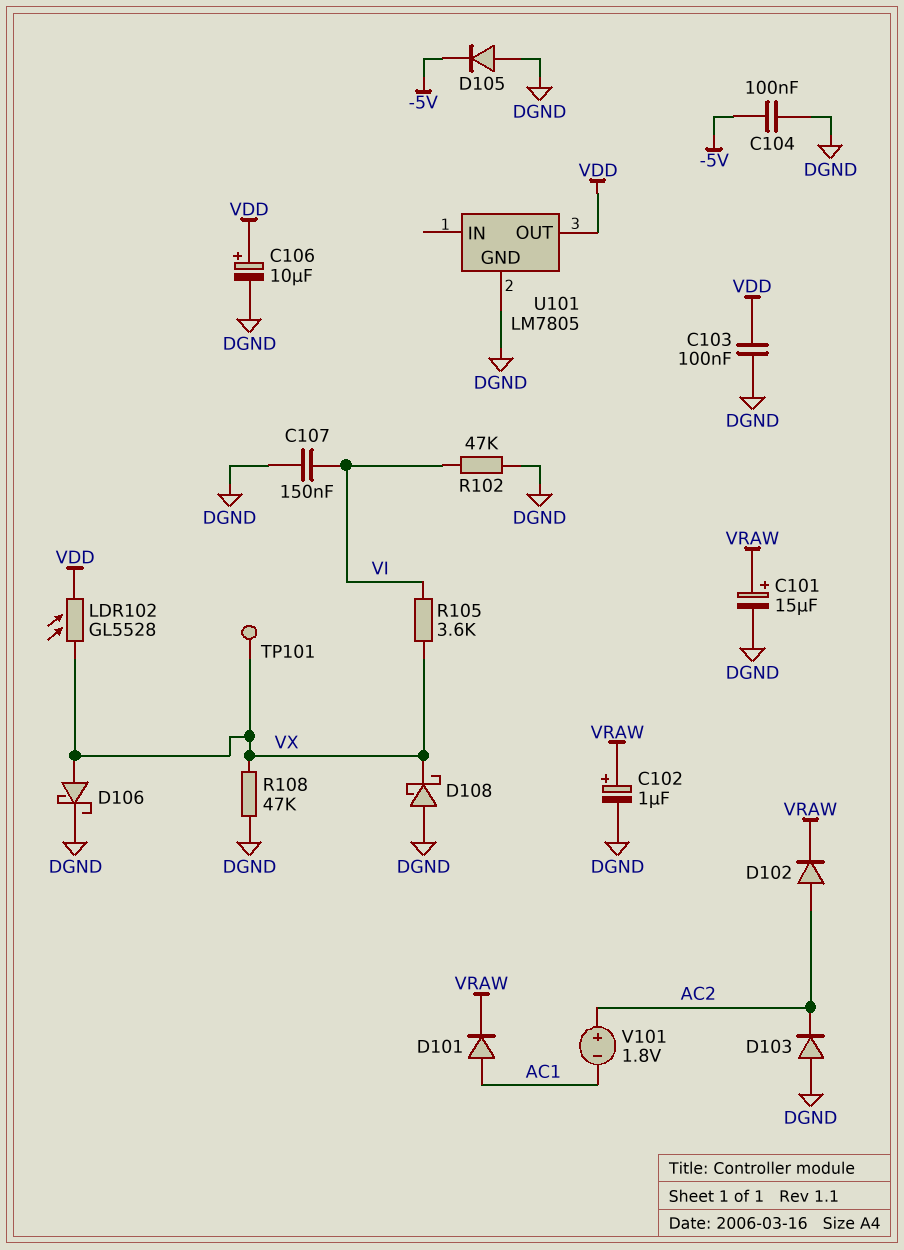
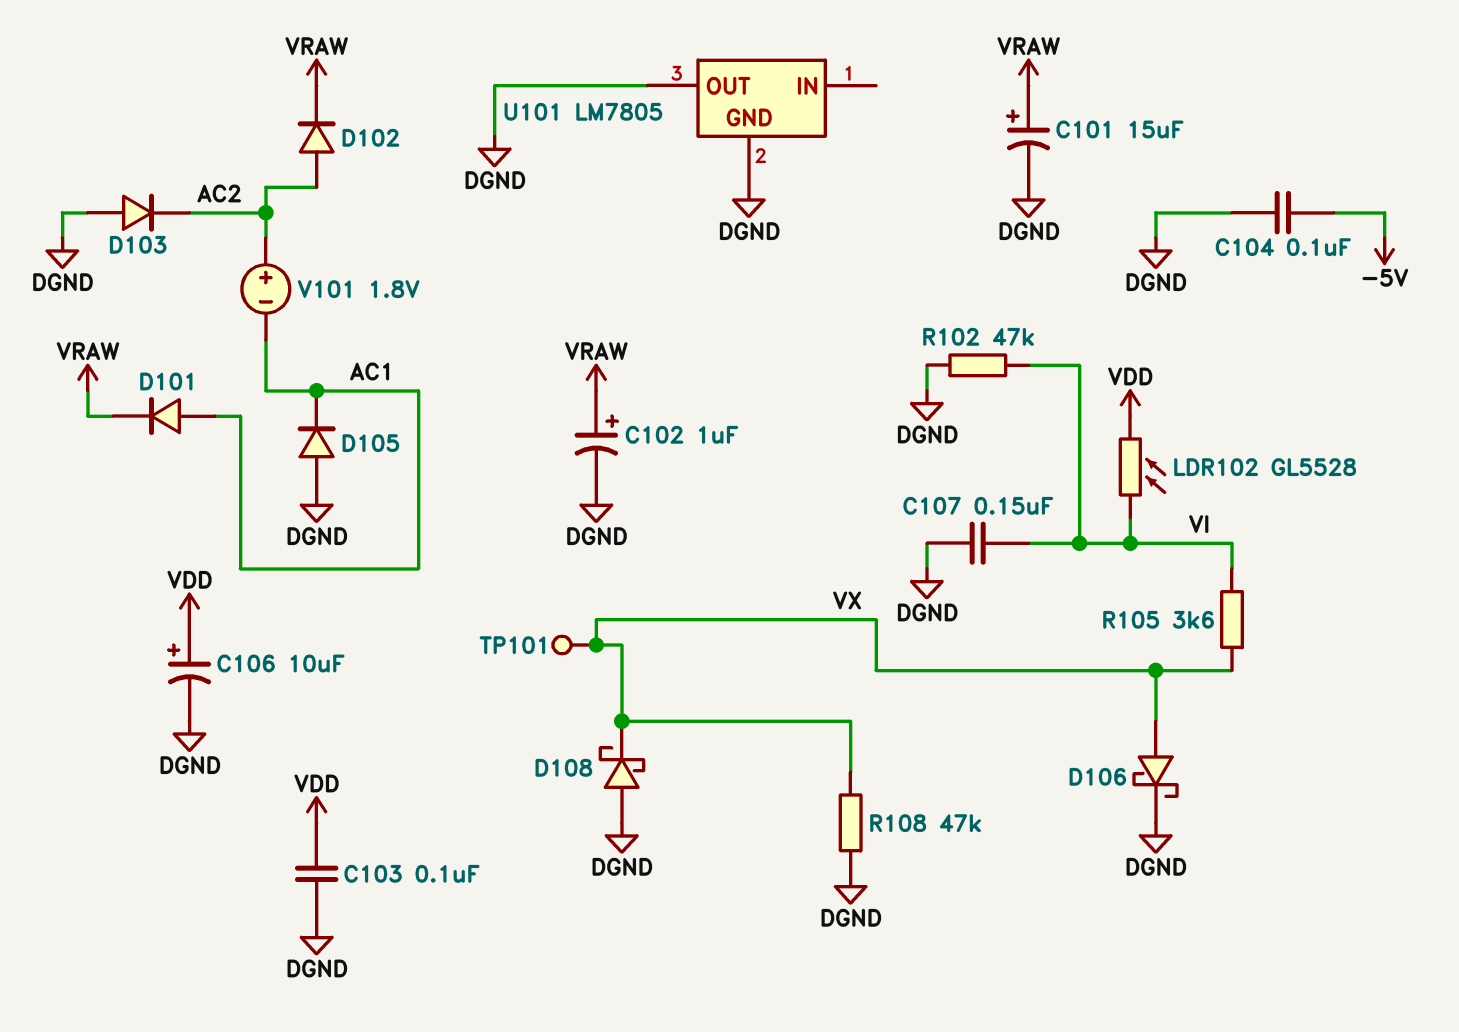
D105: diode (A DGND, K -5V) -> diode (A DGND, K AC1)
LDR102: GL5528 (VDD, VX) -> GL5528 (VDD, VI)
U101 pin OUT: VDD -> DGND

